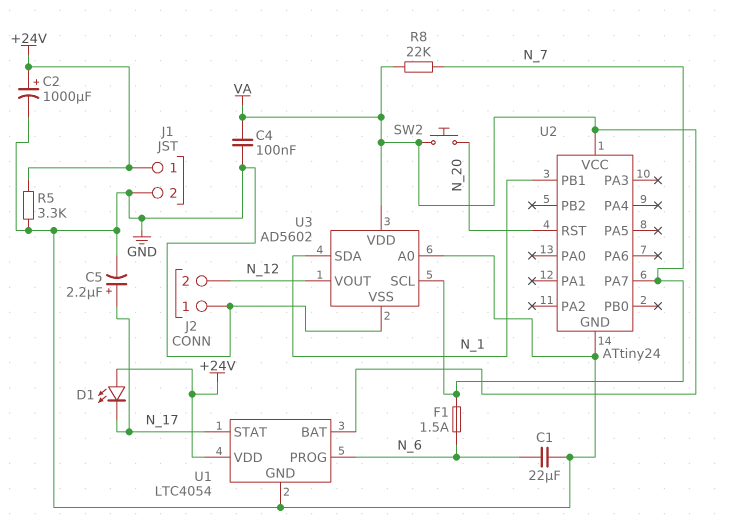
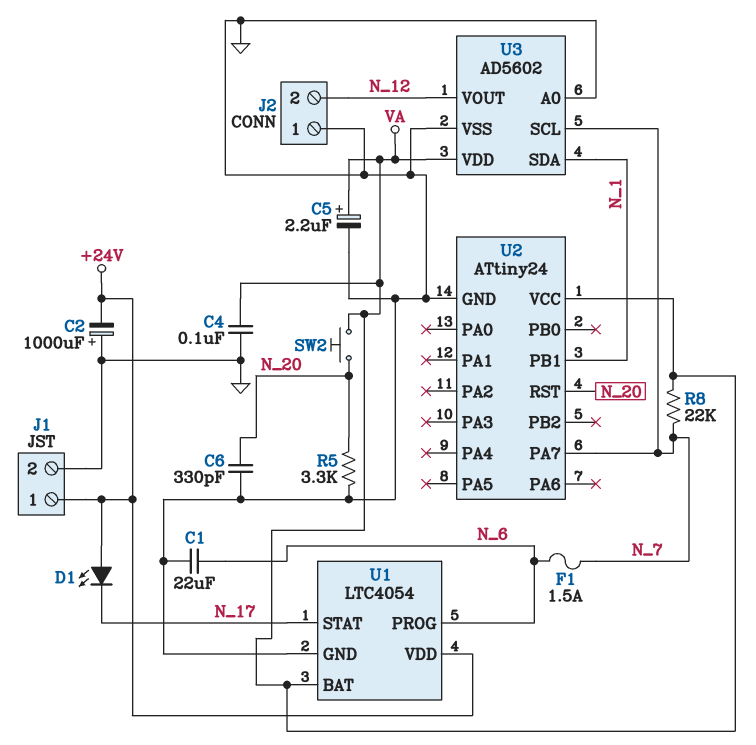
C2: 1000uF (plus +24V, minus GND) -> 1000uF (plus GND, minus +24V)
C5: 2.2uF (plus N_17, minus GND) -> 2.2uF (plus VA, minus GND)
C6: none -> 330pF (GND, N_20)
R5: 3.3k (+24V, GND) -> 3.3k (GND, N_20)

